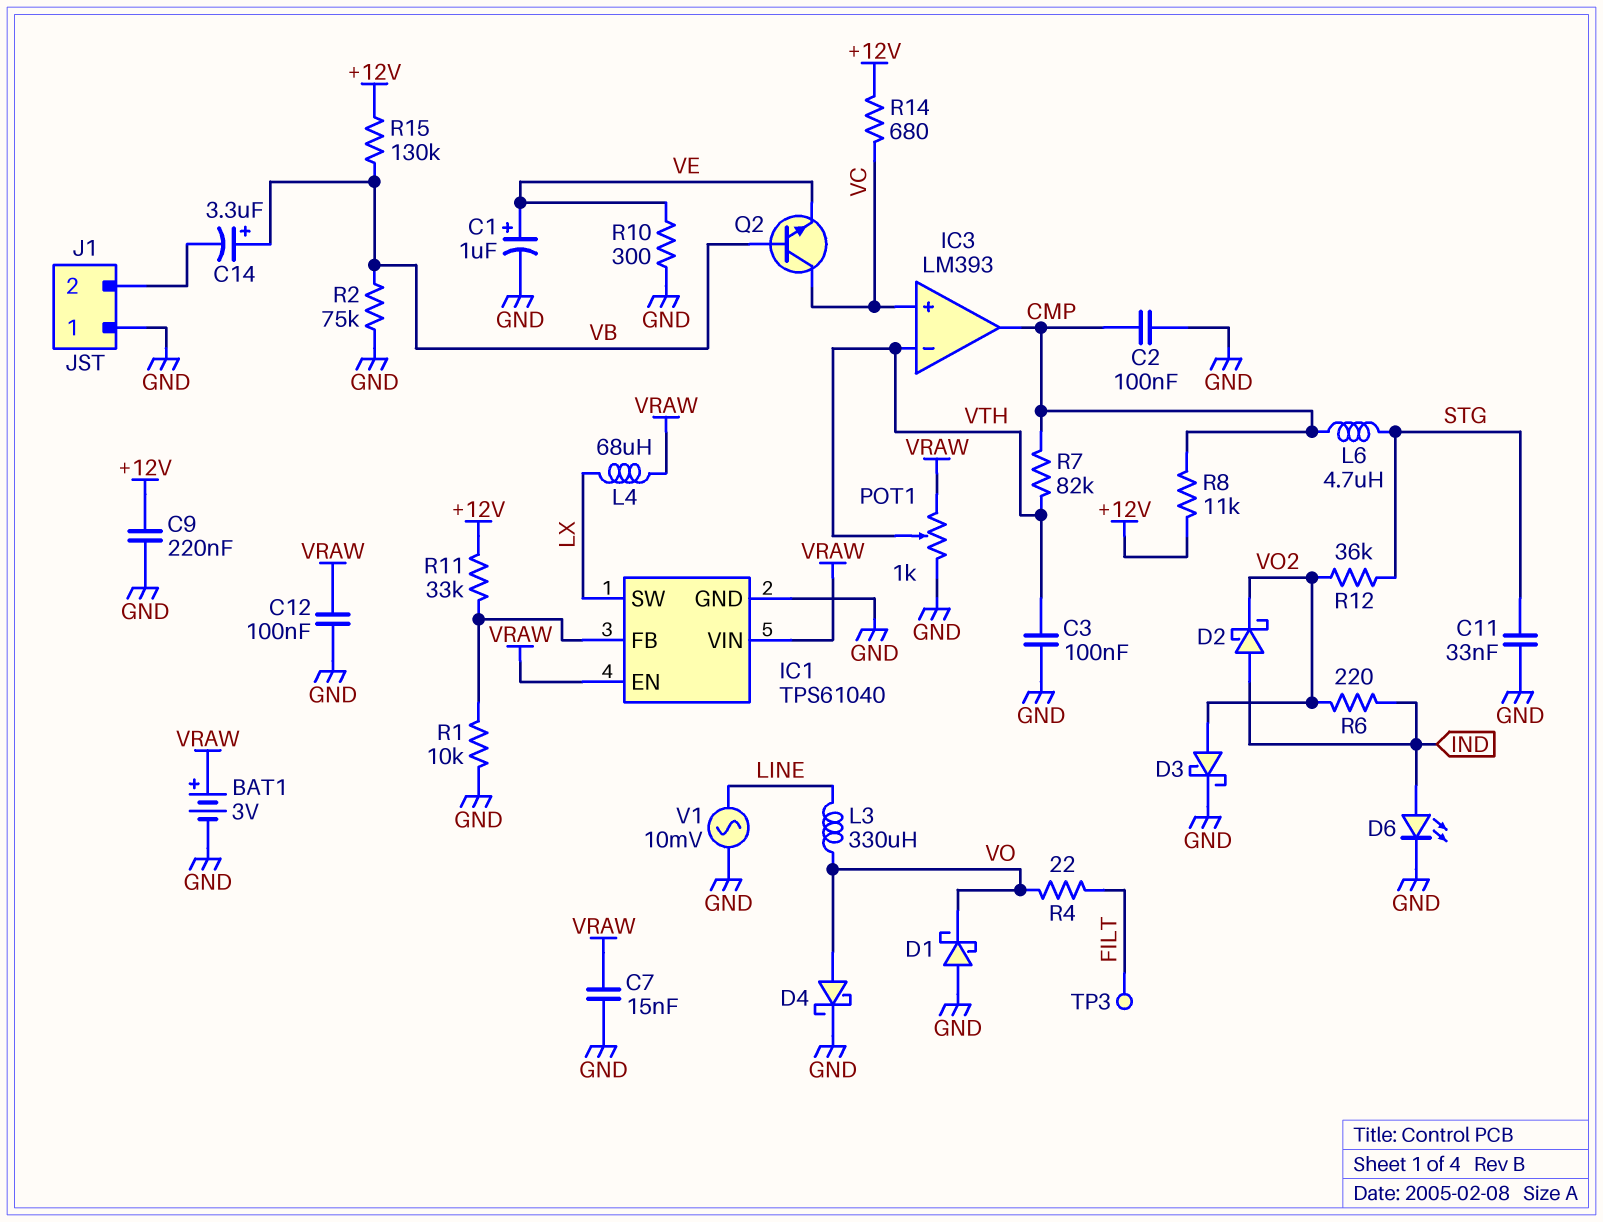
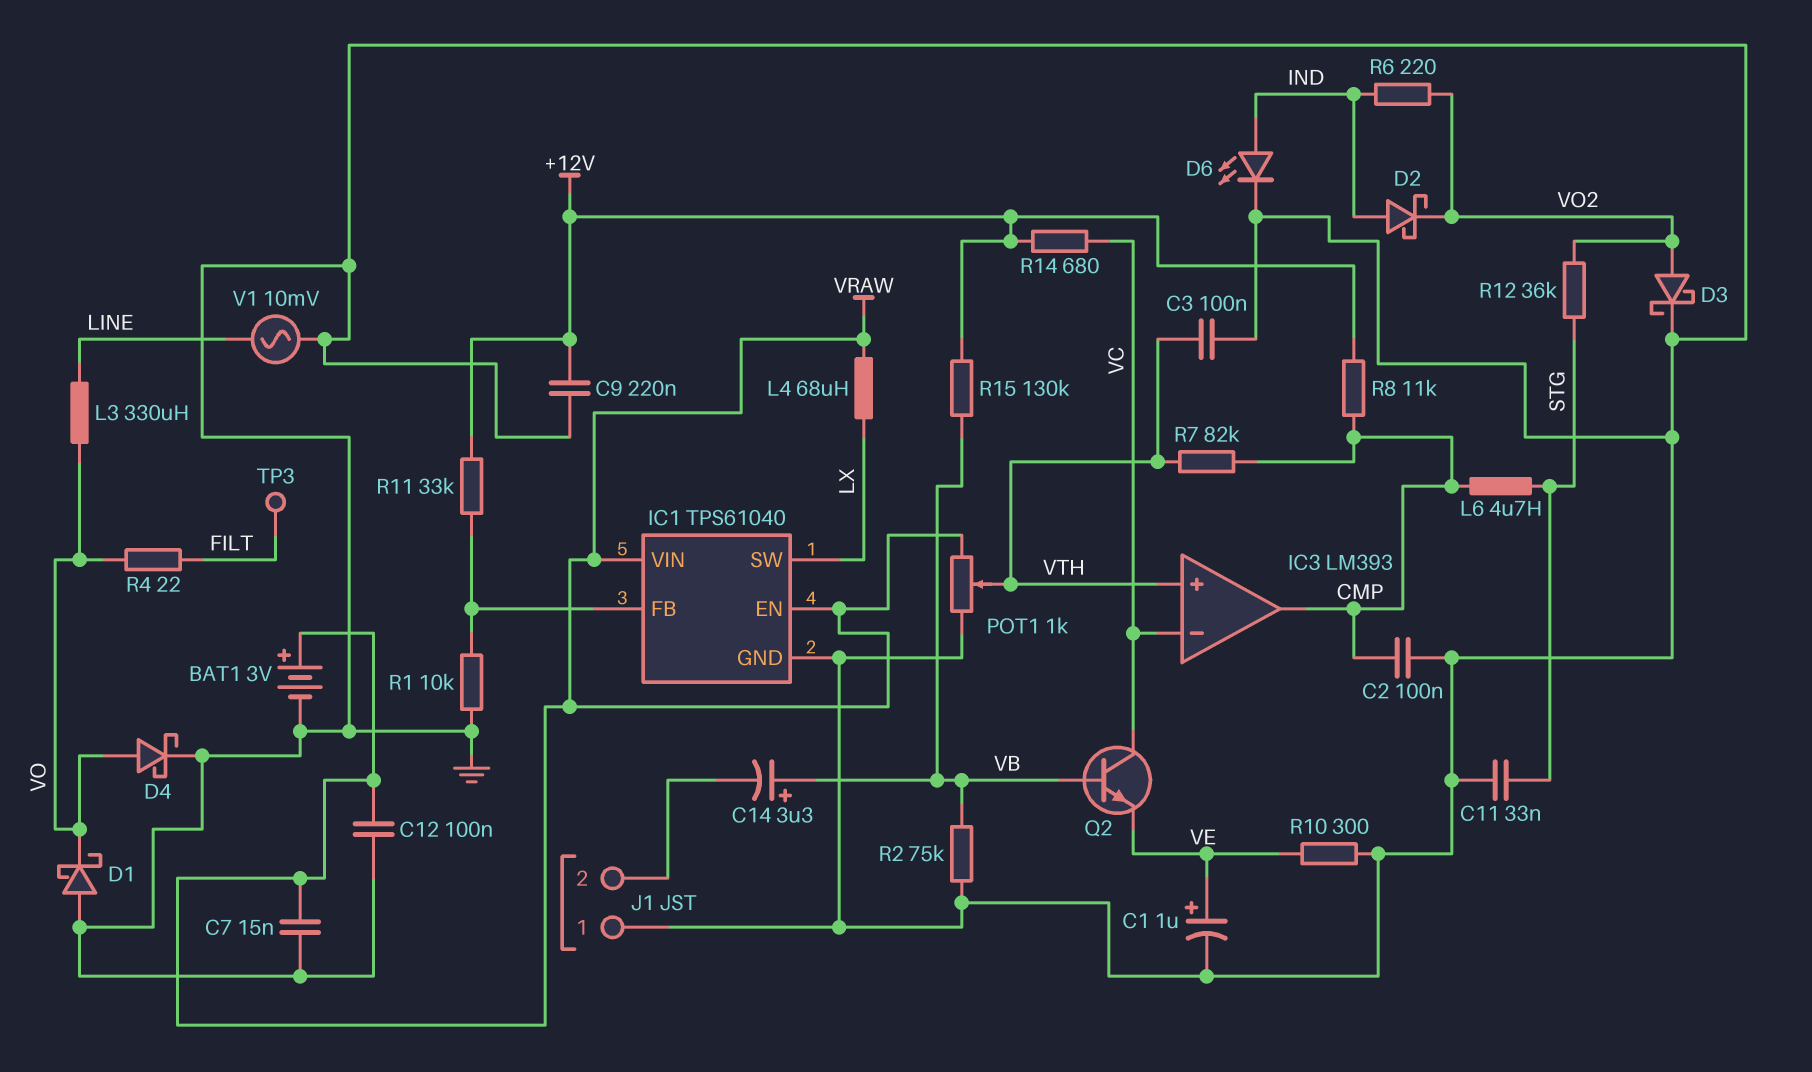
IC3 pin in+: VC -> VTH
IC3 pin in-: VTH -> VC

